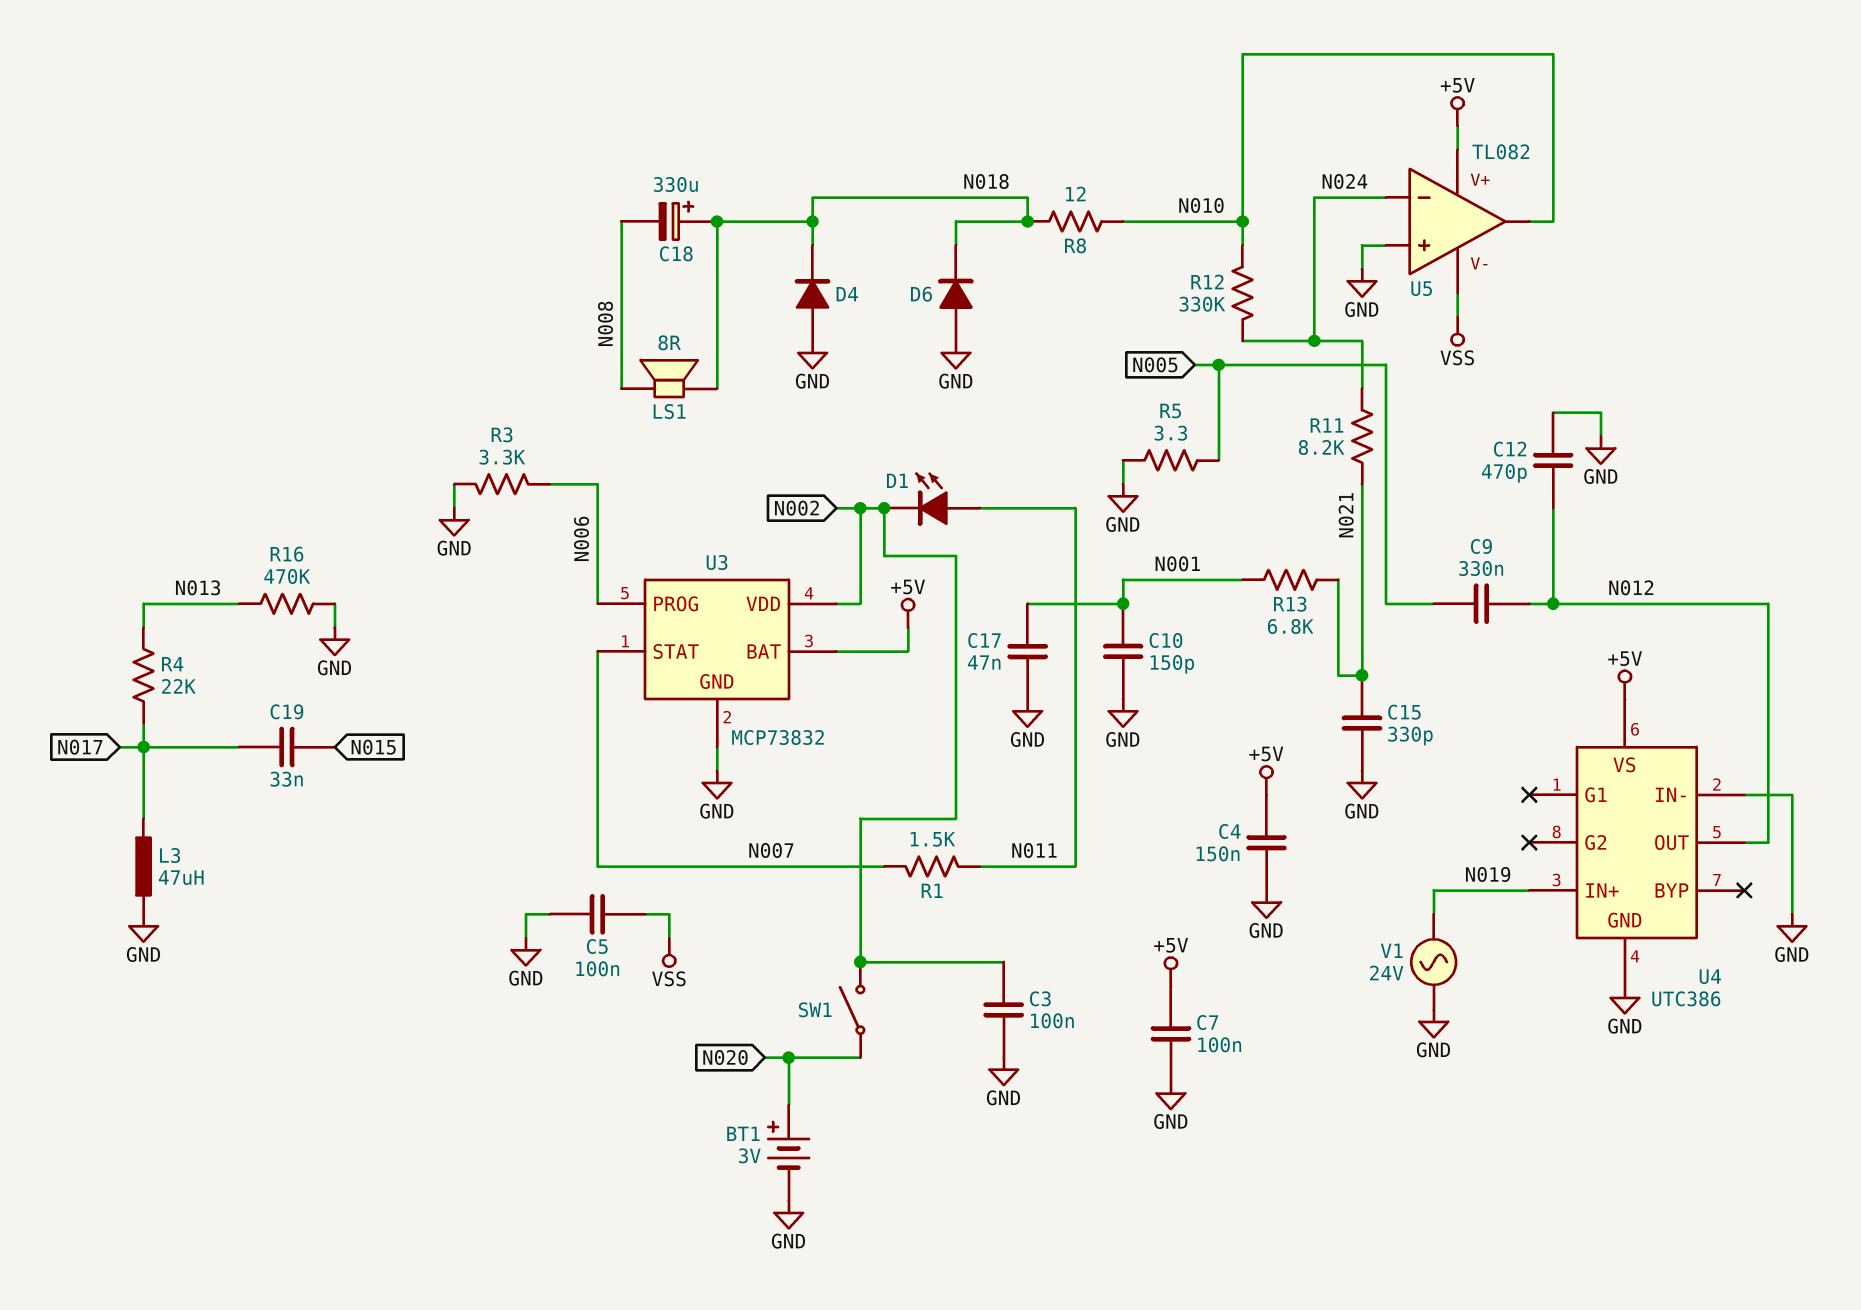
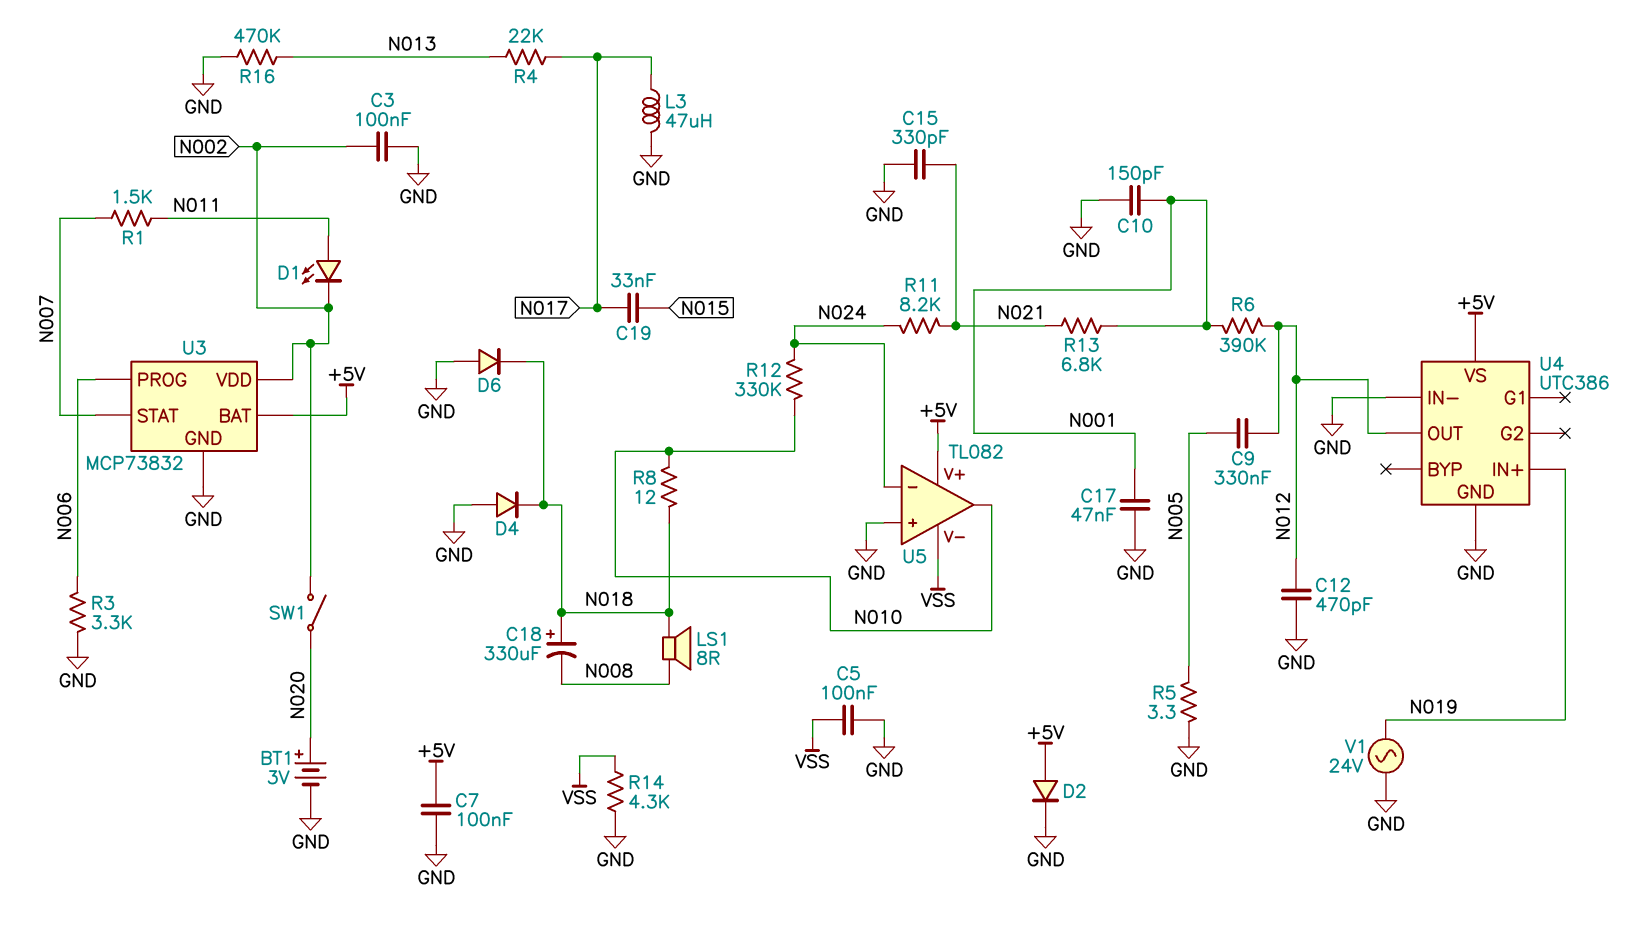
C4: 150nF (+5V, GND) -> none
D2: none -> diode (A +5V, K GND)
R6: none -> 390k (N001, N012)
R14: none -> 4.3k (GND, VSS)

